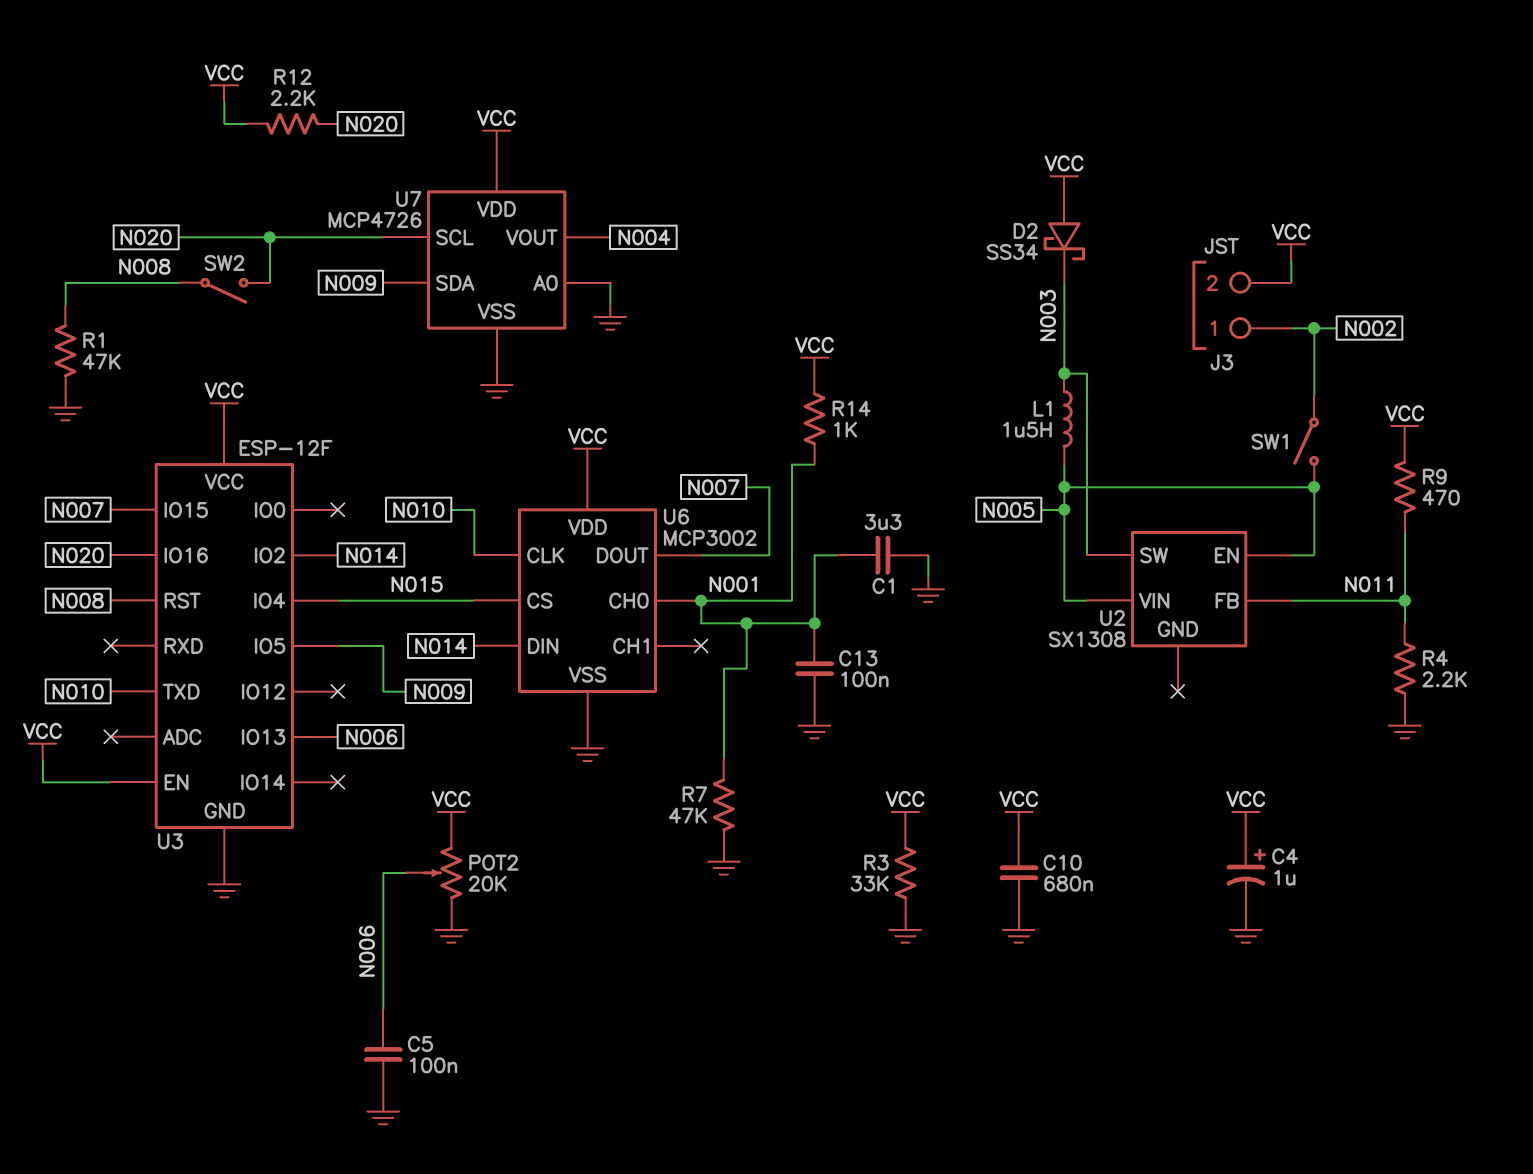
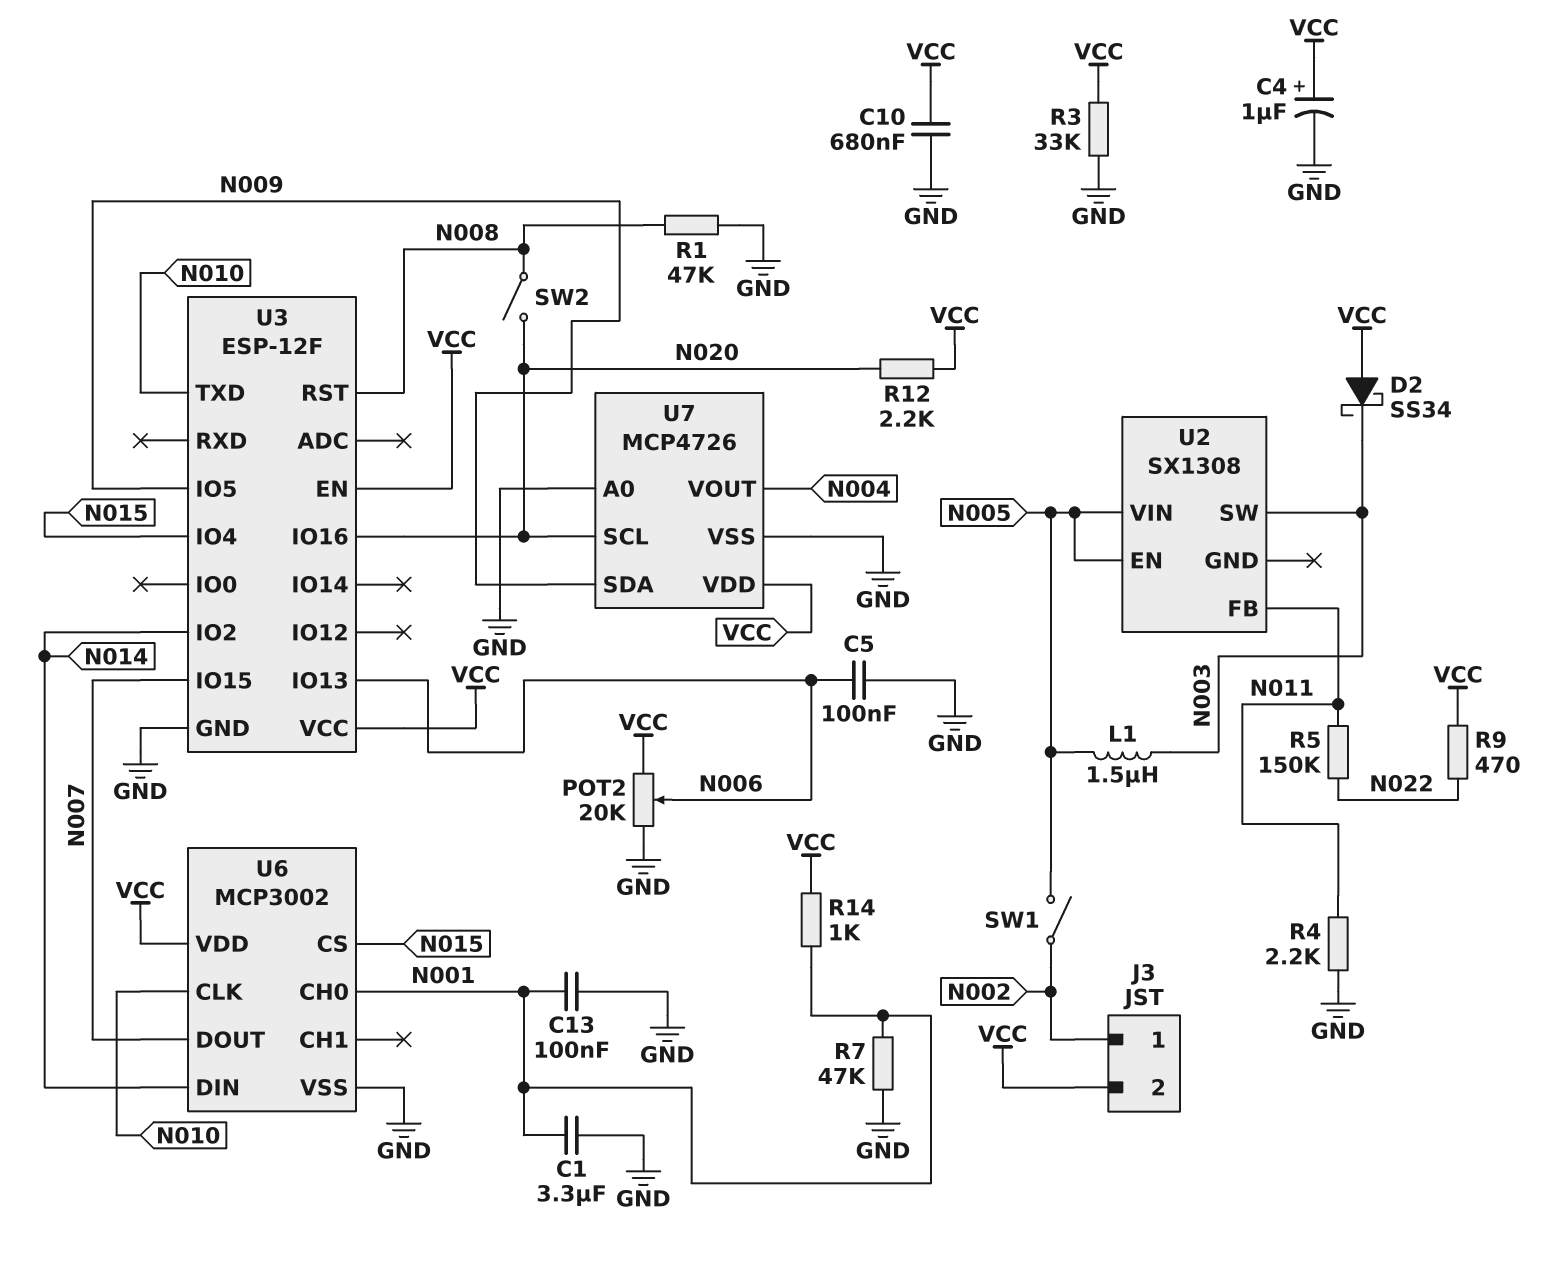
R5: none -> 150k (N011, N022)
R9: 470 (N011, VCC) -> 470 (N022, VCC)

